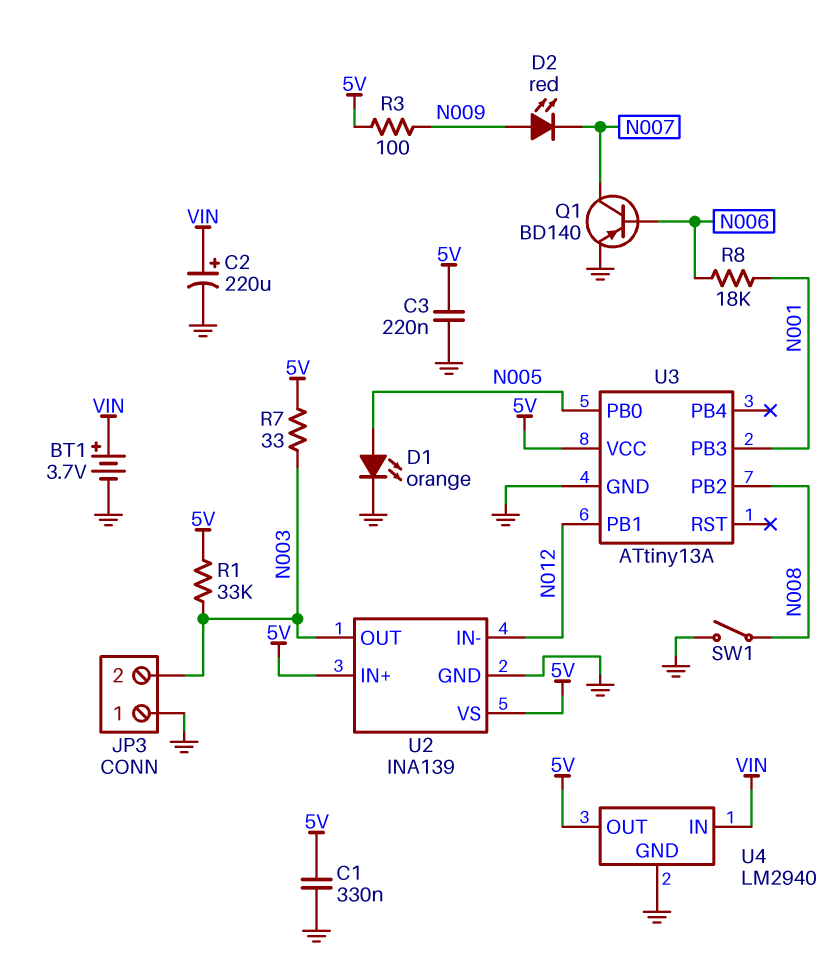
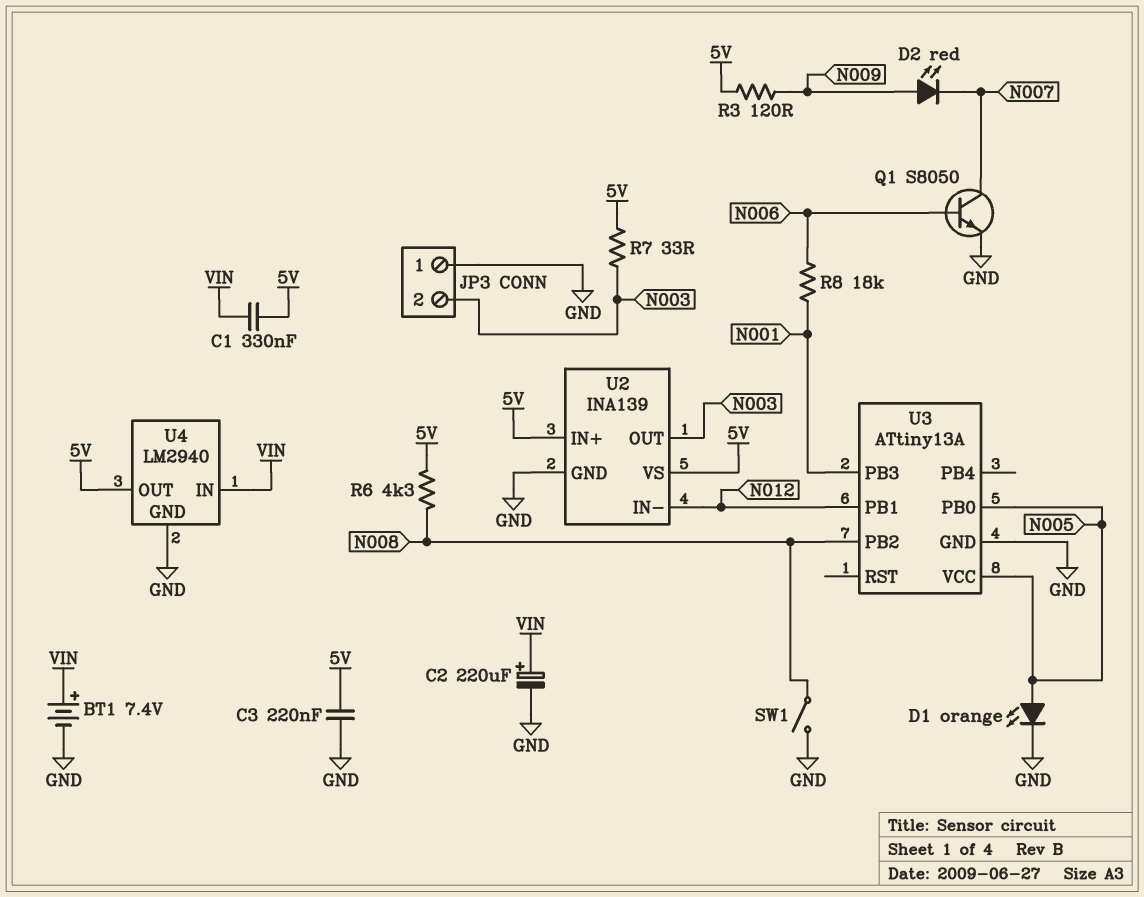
BT1: 3.7V (plus VIN, minus GND) -> 7.4V (plus VIN, minus GND)
C1: 330nF (5V, GND) -> 330nF (5V, VIN)
Q1: PNP BD140 (B N006, C N007, E GND) -> NPN S8050 (B N006, C N007, E GND)
R1: 33k (5V, N003) -> none
R3: 100 (5V, N009) -> 120 (5V, N009)
R6: none -> 4.3k (5V, N008)
U3 pin VCC: 5V -> N005

